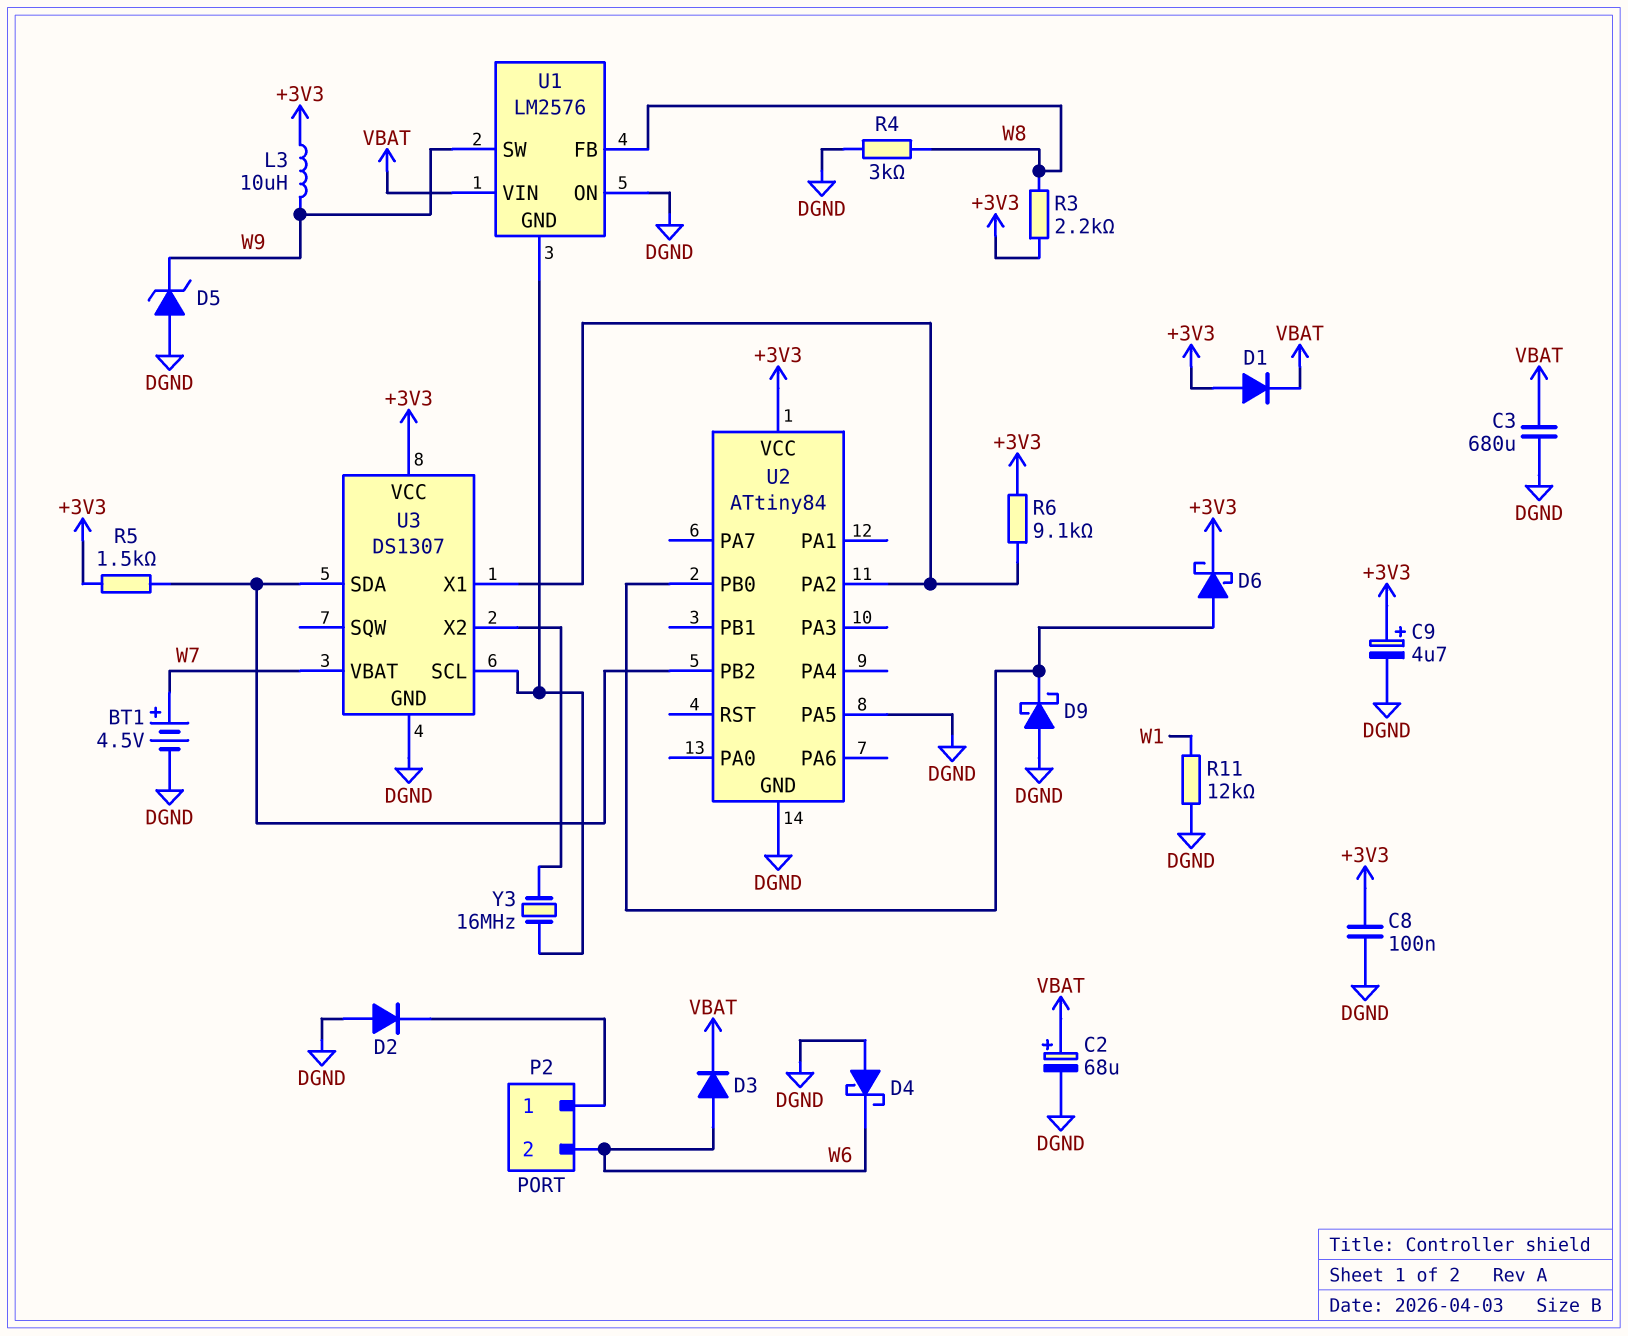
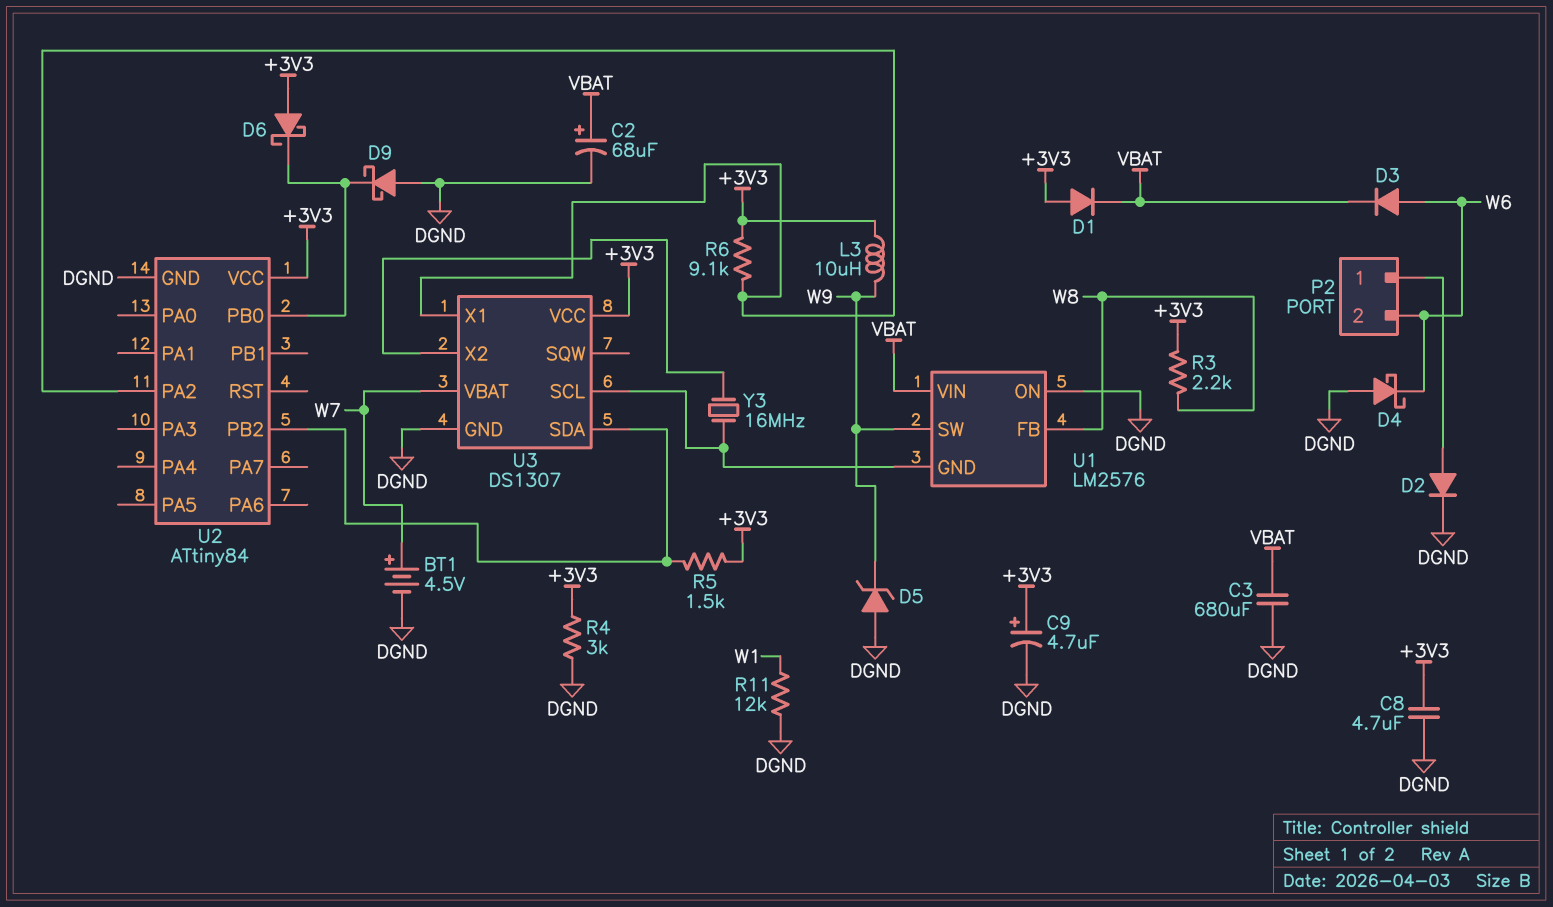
C8: 100nF (+3V3, DGND) -> 4.7uF (+3V3, DGND)
D2: diode (A DGND, K P2/1) -> diode (A P2/1, K DGND)
D6: schottky (A U2/PB0, K +3V3) -> schottky (A +3V3, K U2/PB0)
R4: 3k (DGND, W8) -> 3k (+3V3, DGND)
U2 pin PA5: DGND -> none

